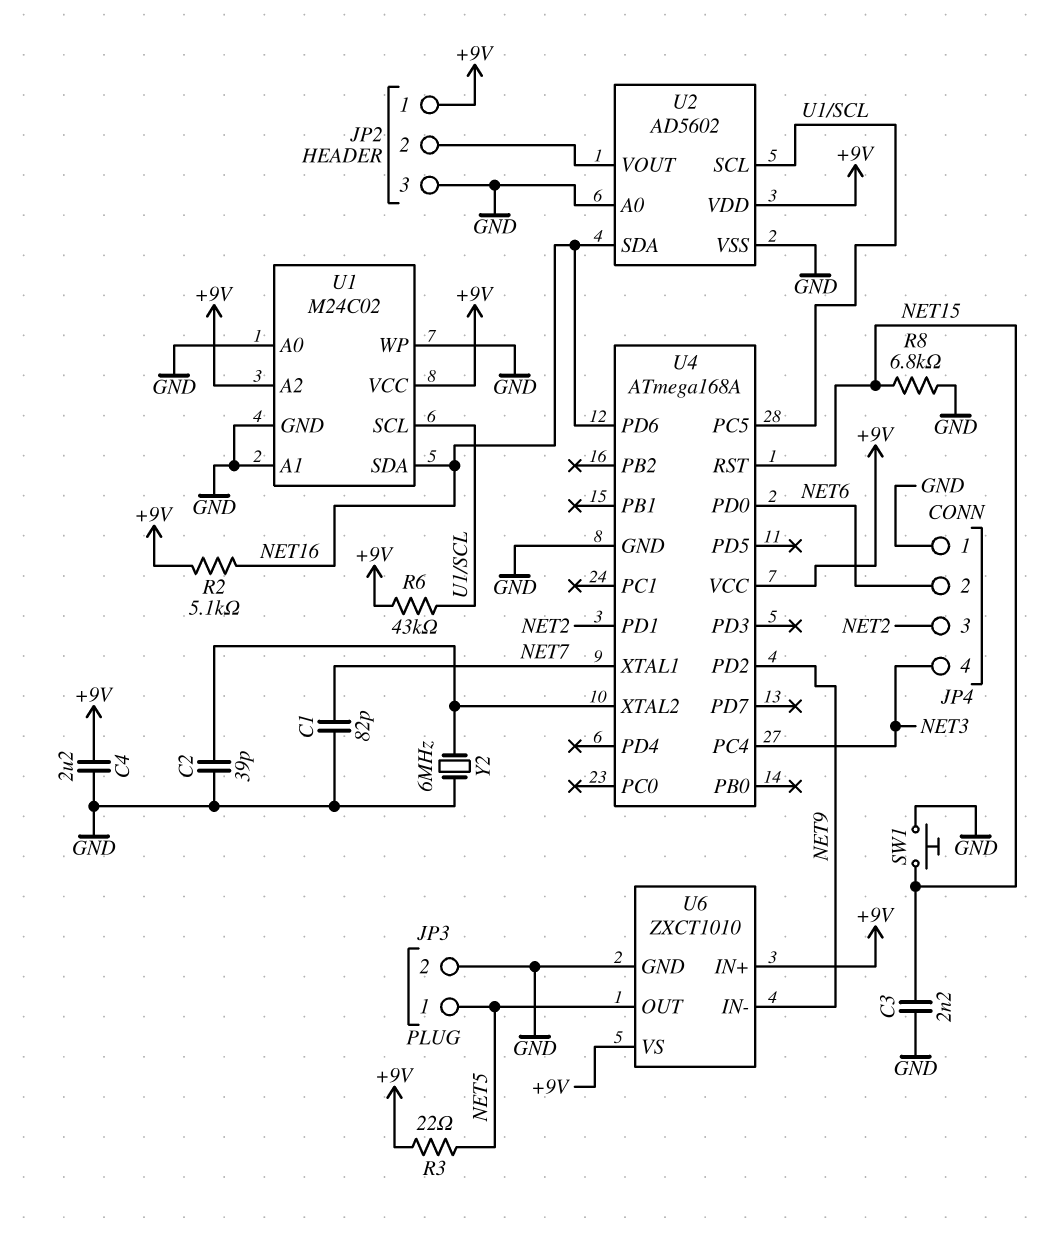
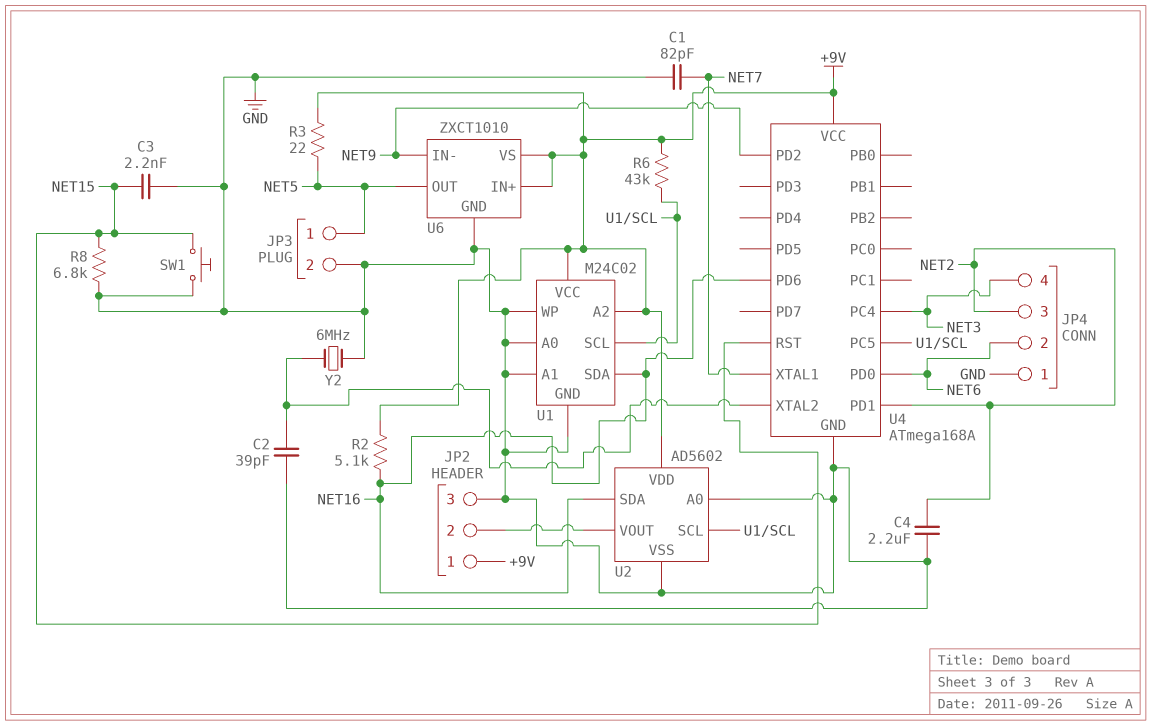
C4: 2.2uF (+9V, GND) -> 2.2uF (GND, NET2)

